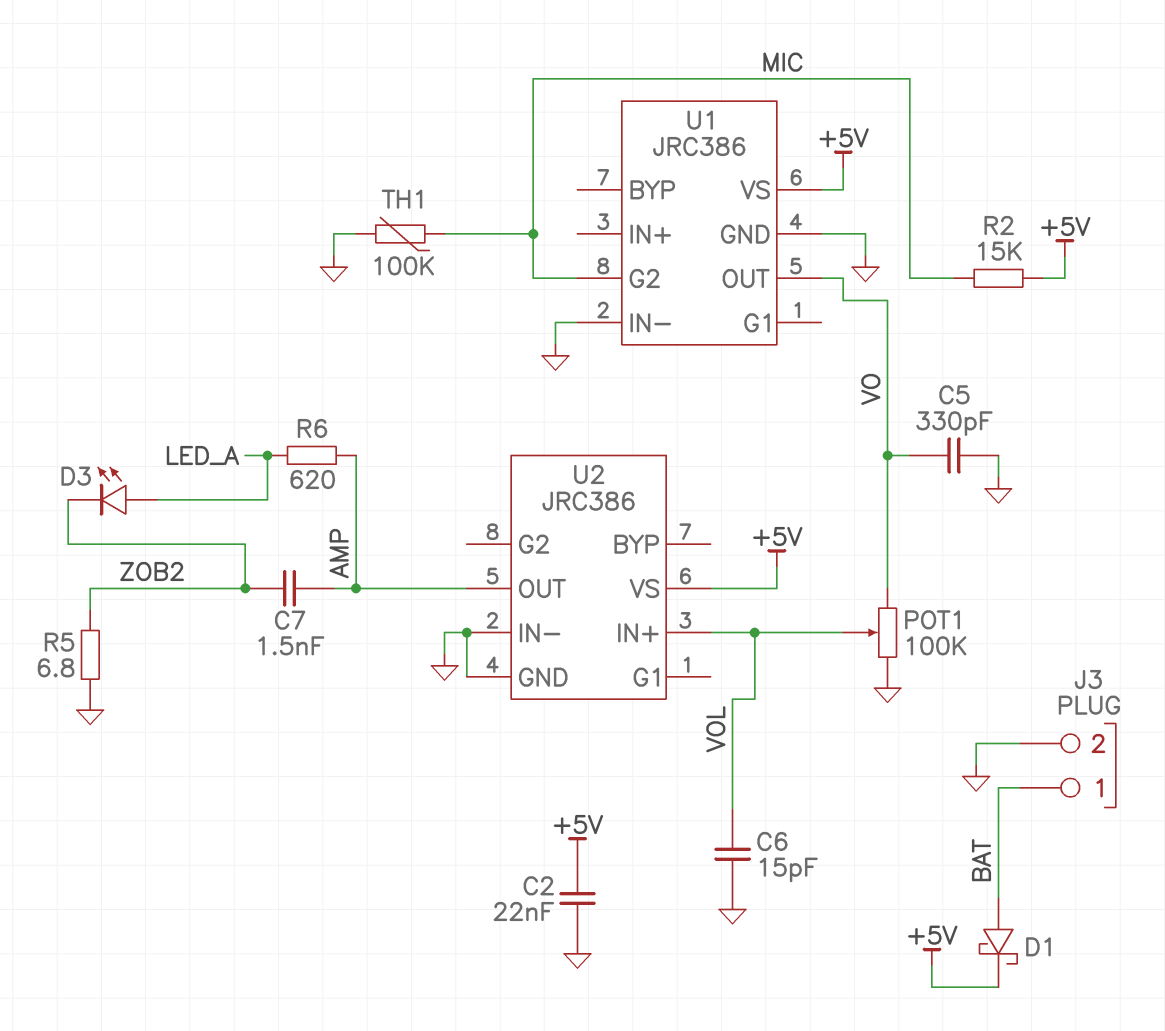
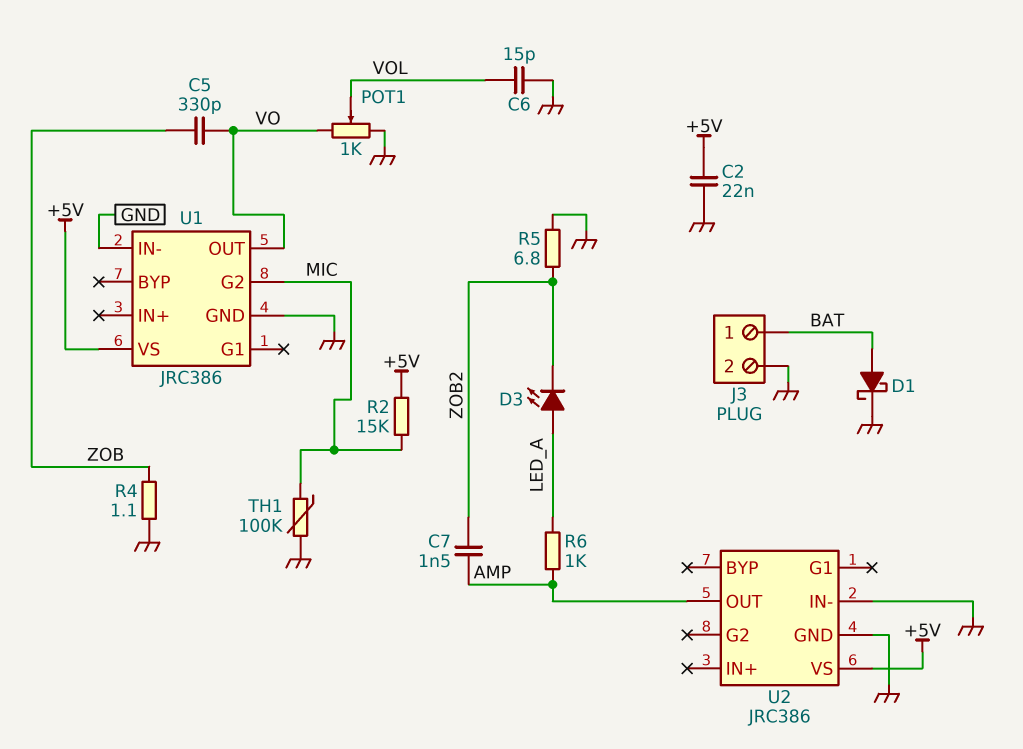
C5: 330pF (GND, VO) -> 330pF (VO, ZOB)
D1: schottky (A BAT, K +5V) -> schottky (A BAT, K GND)
POT1: 100k (GND, VO, wiper VOL) -> 1k (GND, VO, wiper VOL)
R4: none -> 1.1 (GND, ZOB)
R6: 620 (AMP, LED_A) -> 1k (AMP, LED_A)
U2 pin IN+: VOL -> none

